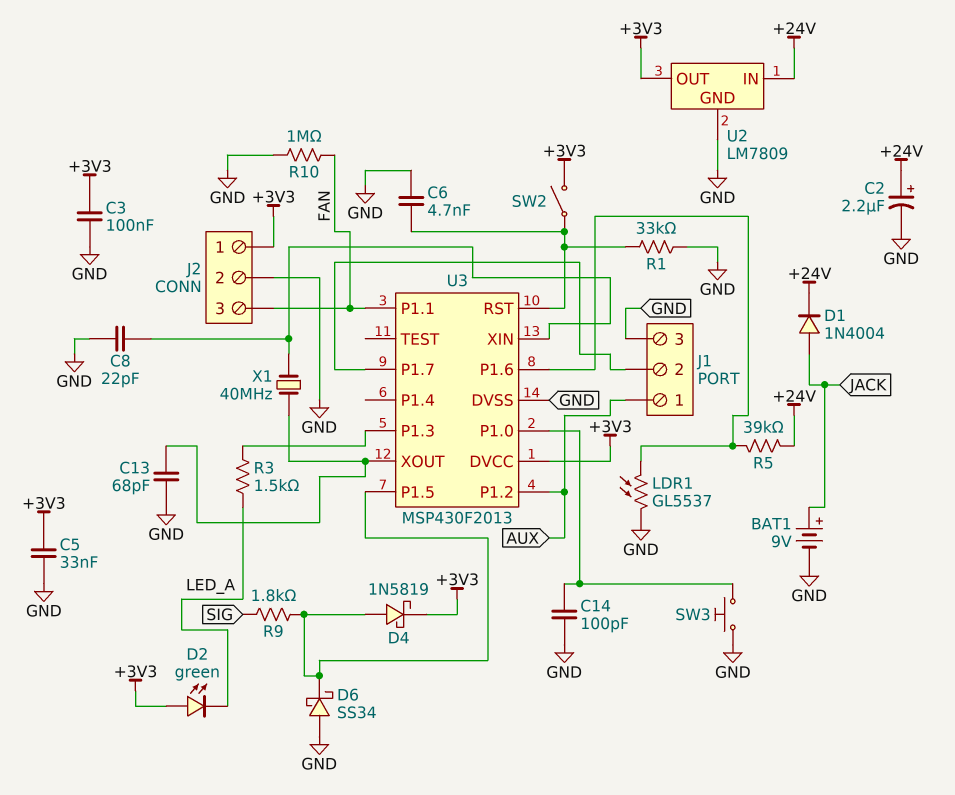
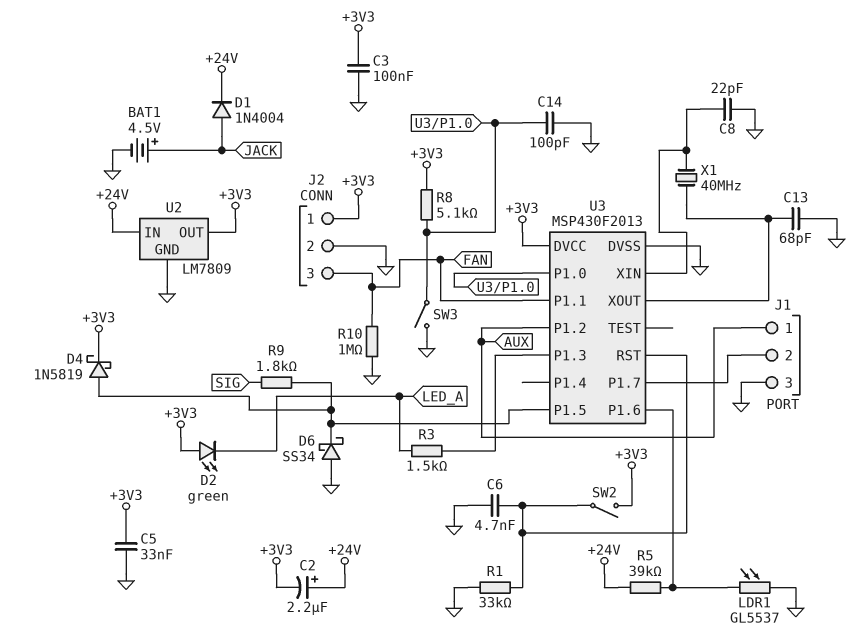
BAT1: 9V (plus JACK, minus GND) -> 4.5V (plus JACK, minus GND)
C2: 2.2uF (plus +24V, minus GND) -> 2.2uF (plus +24V, minus +3V3)
R8: none -> 5.1k (+3V3, U3/P1.0)
SW3: button (GND, U3/P1.0) -> switch (GND, U3/P1.0)

